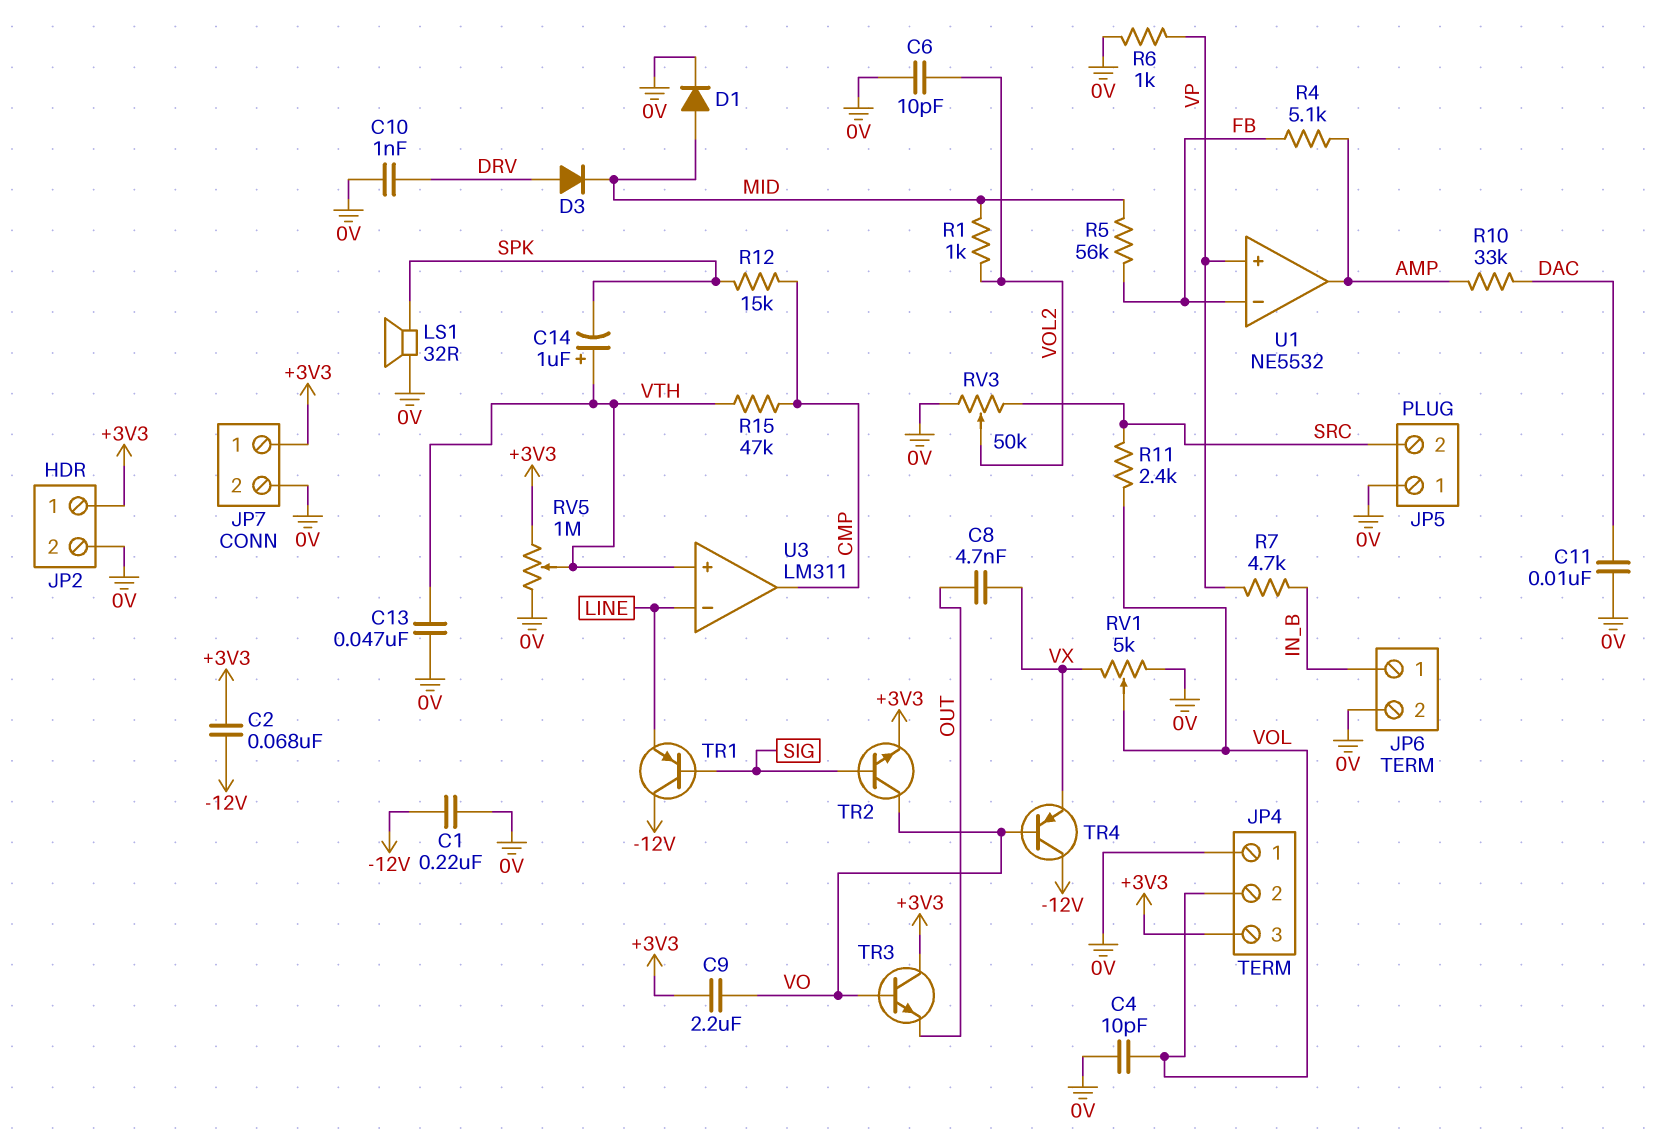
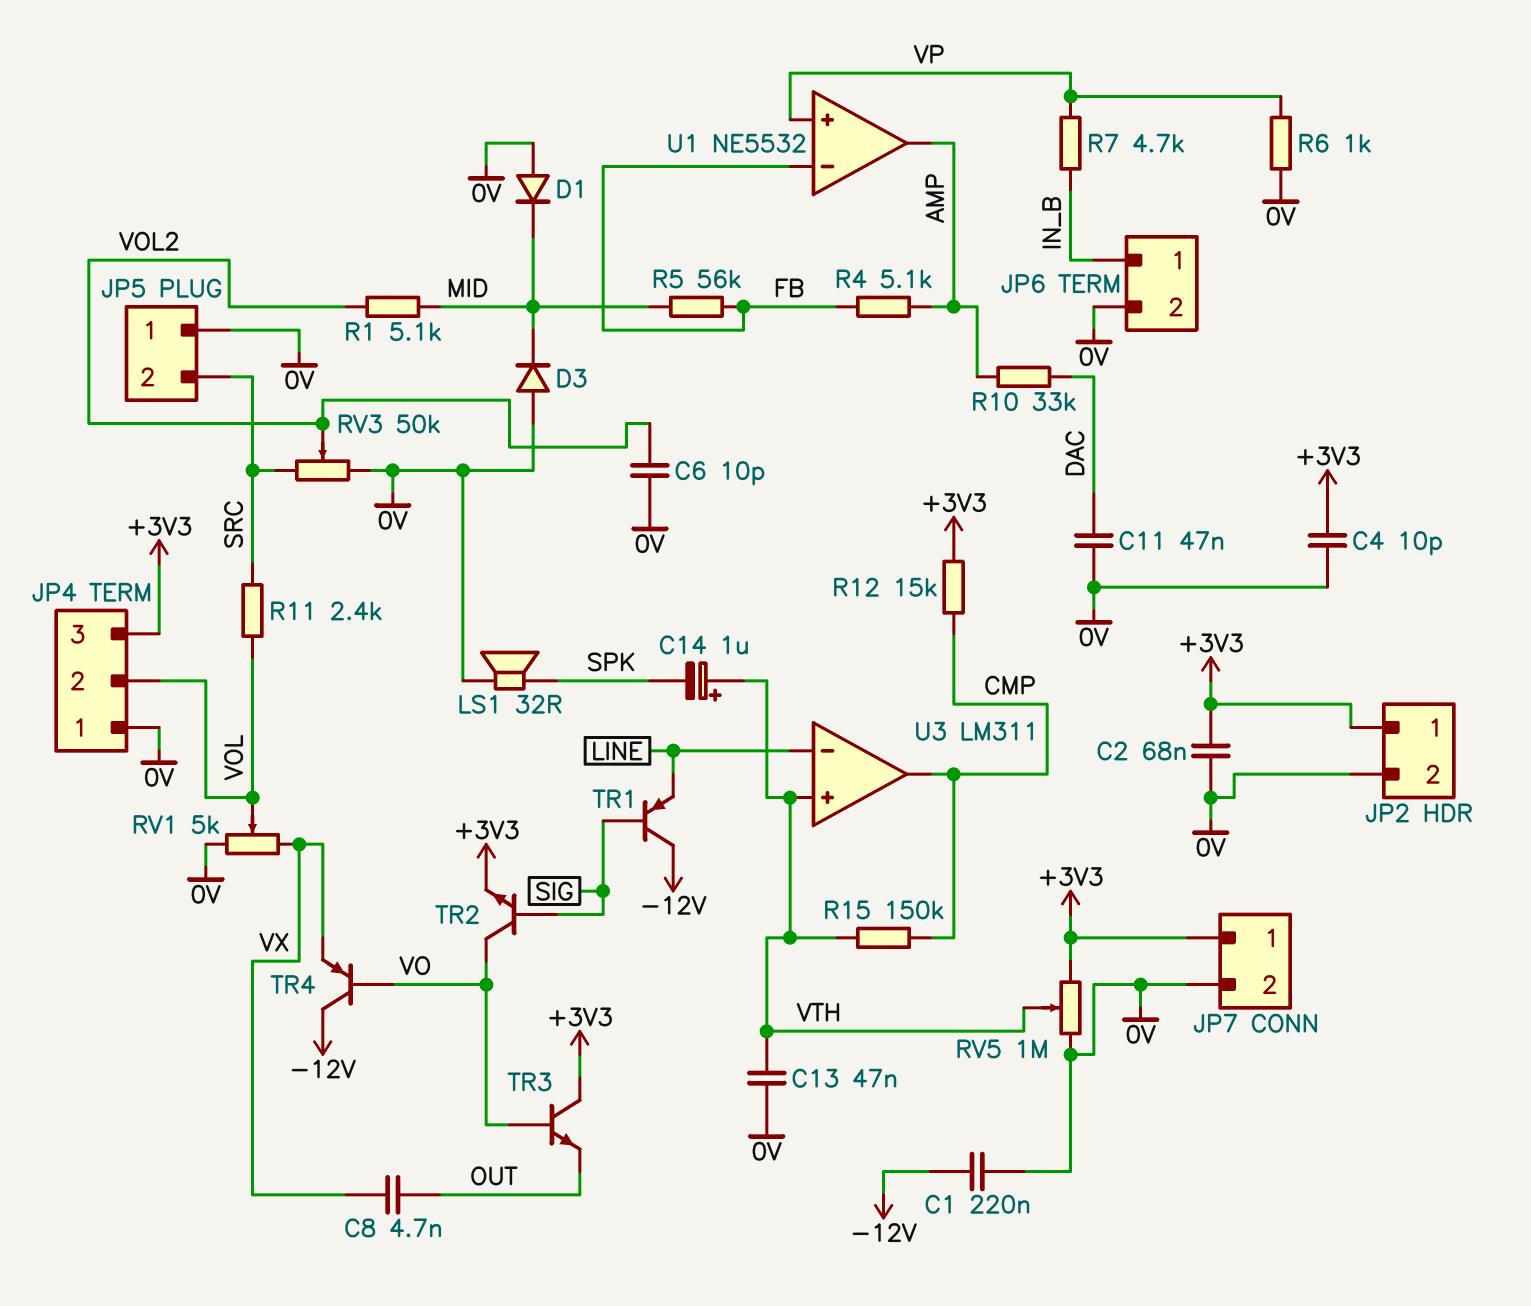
C2: 68nF (+3V3, -12V) -> 68nF (+3V3, 0V)
C4: 10pF (0V, VOL) -> 10pF (+3V3, 0V)
C9: 2.2uF (+3V3, VO) -> none
C10: 1nF (0V, DRV) -> none
C11: 10nF (0V, DAC) -> 47nF (0V, DAC)
D1: diode (A MID, K 0V) -> diode (A 0V, K MID)
D3: diode (A DRV, K MID) -> diode (A 0V, K MID)
R1: 1k (MID, VOL2) -> 5.1k (MID, VOL2)
R12: 15k (CMP, SPK) -> 15k (+3V3, CMP)
R15: 47k (CMP, VTH) -> 150k (CMP, VTH)

